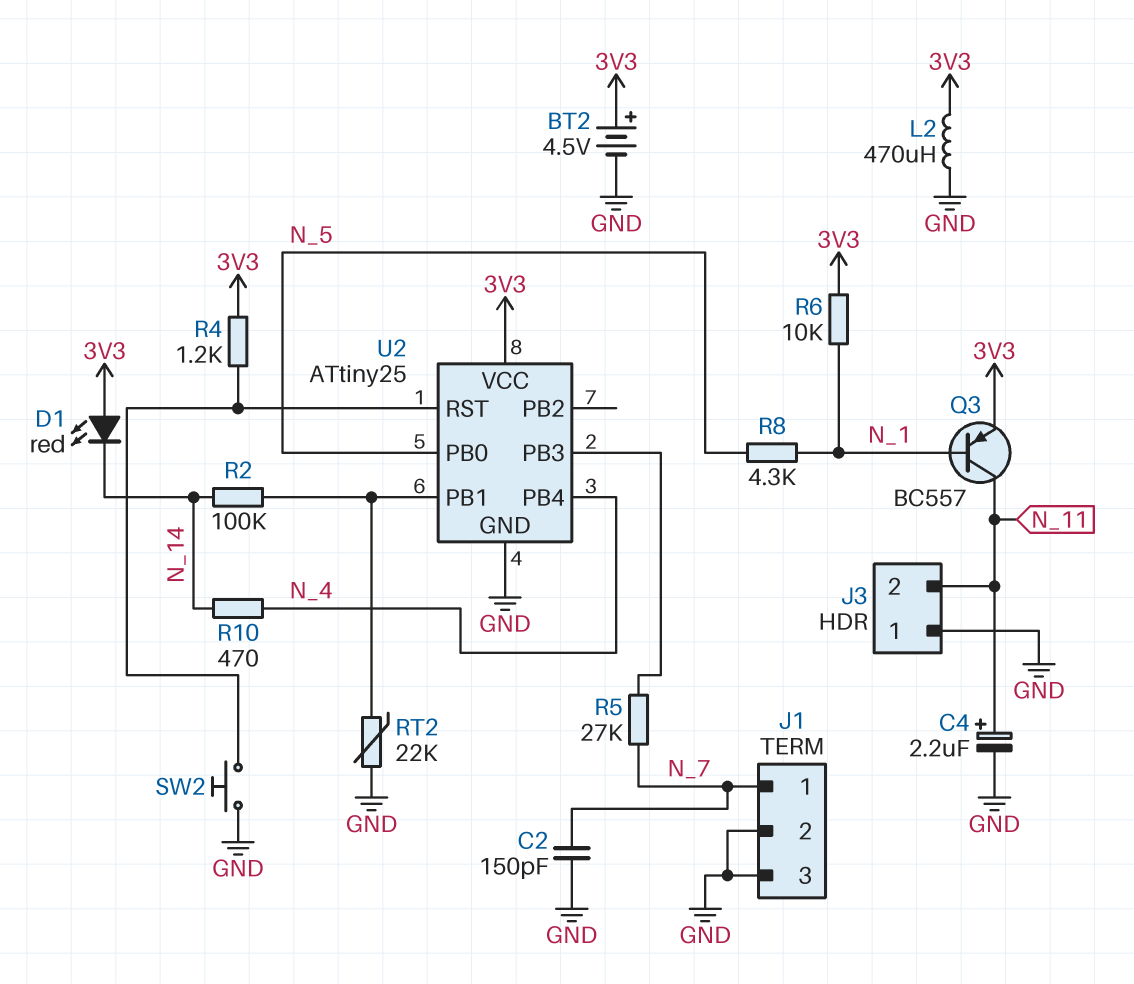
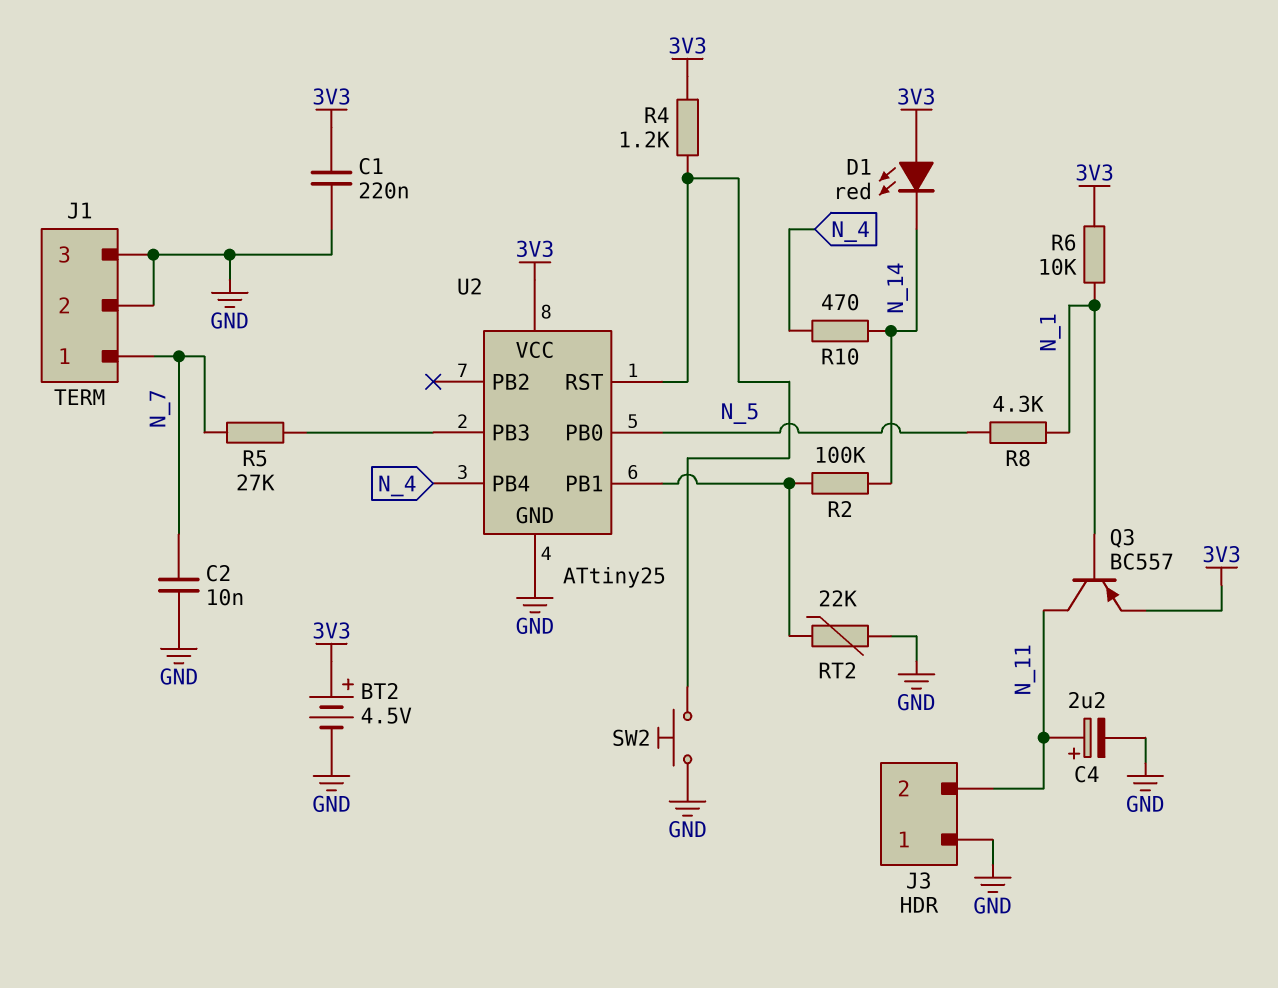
C1: none -> 220nF (3V3, GND)
C2: 150pF (GND, N_7) -> 10nF (GND, N_7)
L2: 470uH (3V3, GND) -> none

